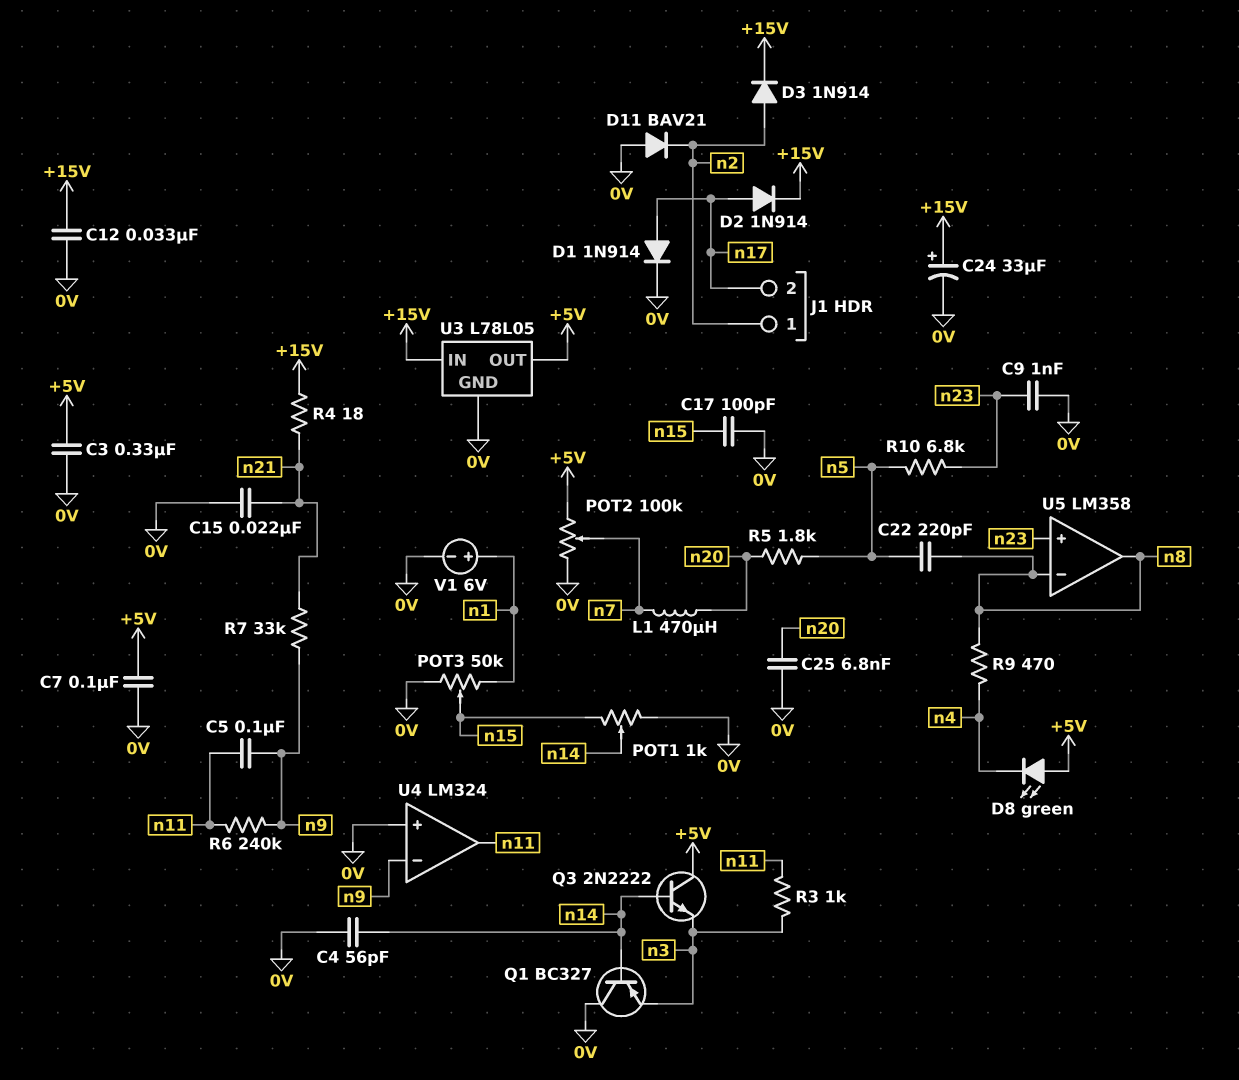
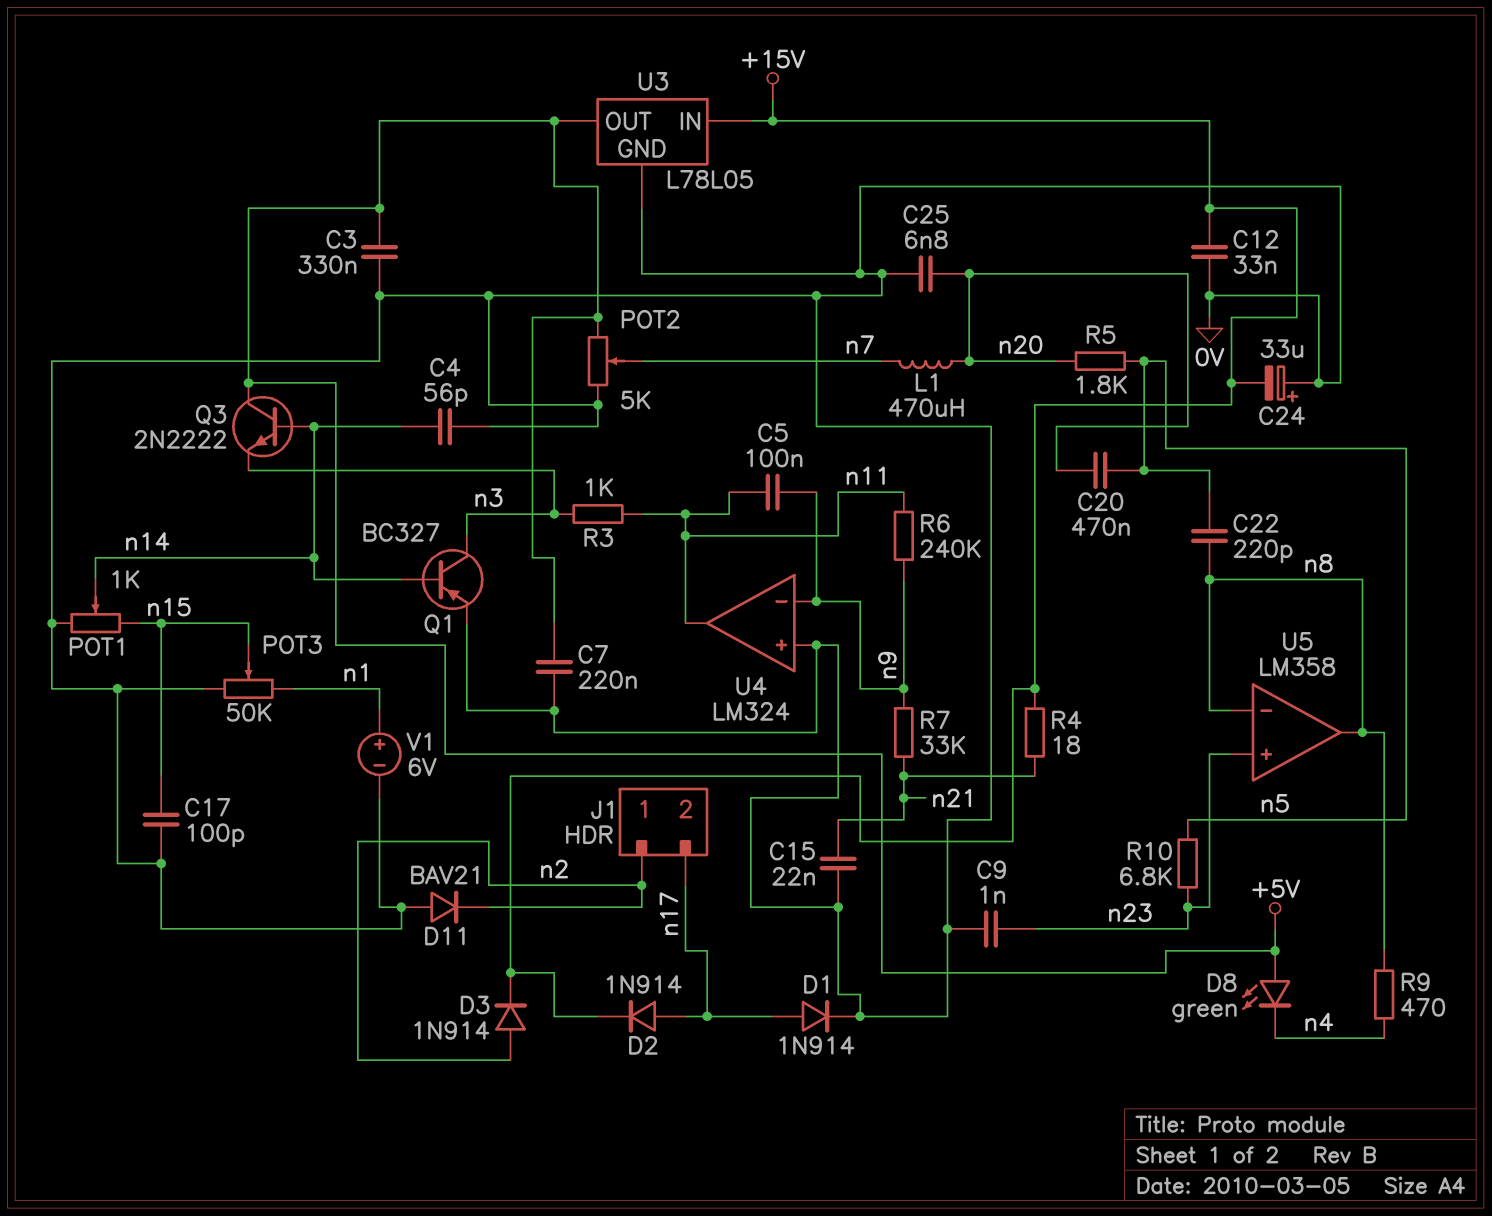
C7: 100nF (+5V, 0V) -> 220nF (+5V, 0V)
C20: none -> 470nF (n5, n20)
C24: 33uF (plus +15V, minus 0V) -> 33uF (plus 0V, minus +15V)
POT2: 100k (+5V, 0V, wiper n7) -> 5k (+5V, 0V, wiper n7)
Q1: PNP BC327 (B n14, C 0V, E n3) -> PNP BC327 (B n14, C n3, E 0V)

